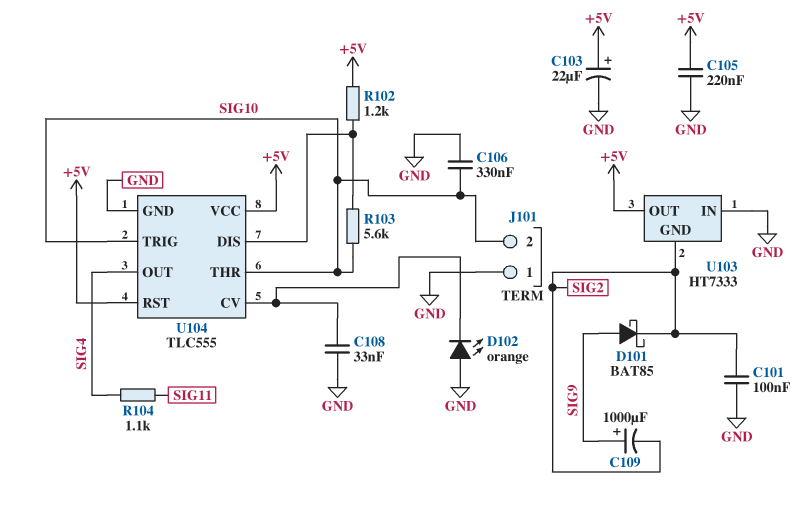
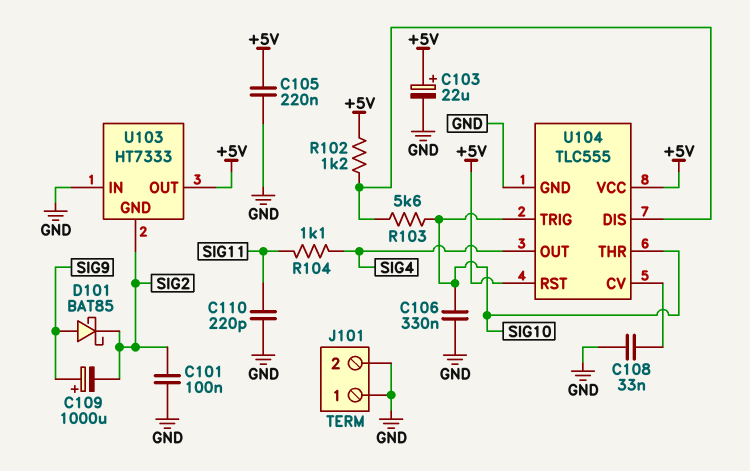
C110: none -> 220pF (GND, SIG11)
D102: LED orange (A GND, K U104/CV) -> none
J101 pin 2: SIG10 -> GND

